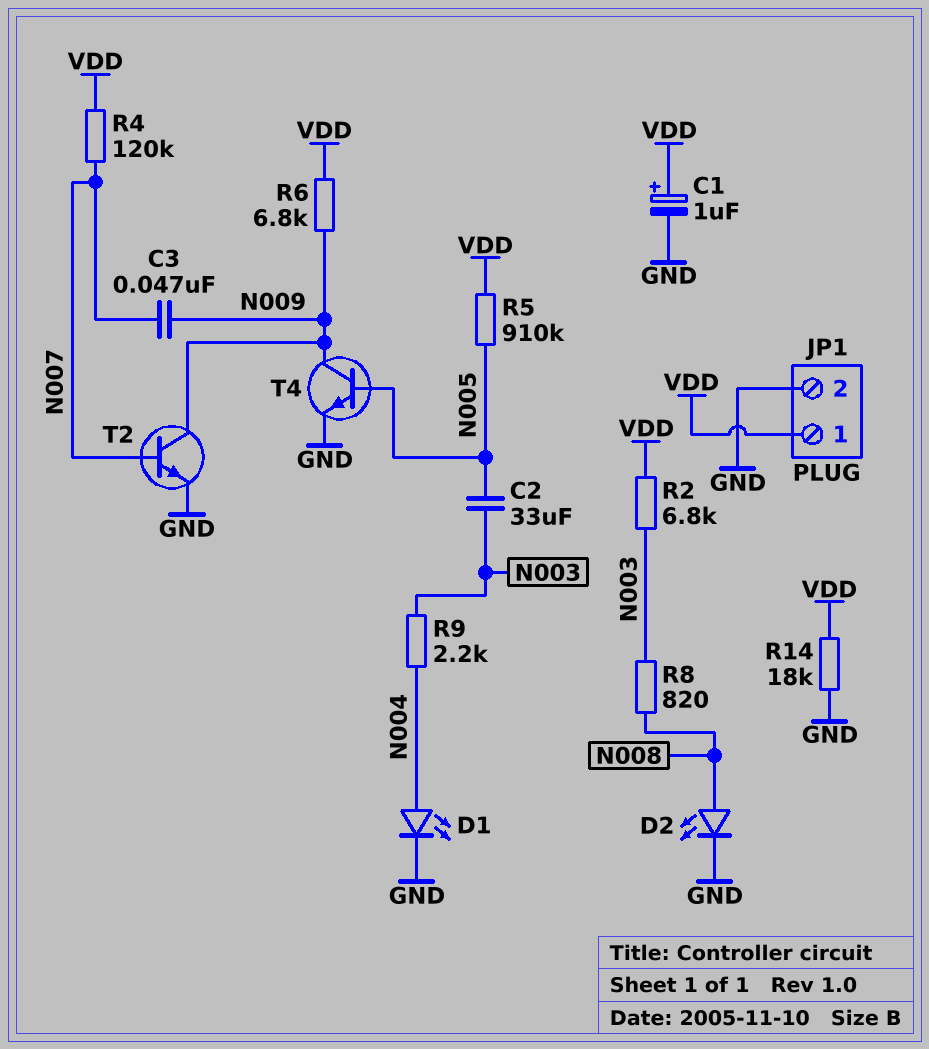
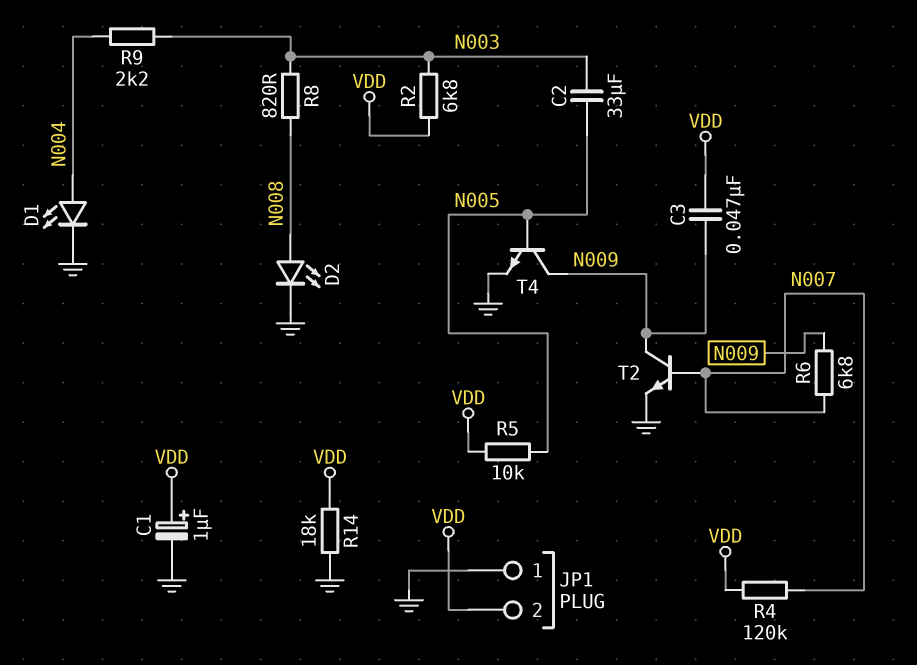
C3: 47nF (N007, N009) -> 47nF (N009, VDD)
JP1 pin 1: VDD -> GND
JP1 pin 2: GND -> VDD
R5: 910k (N005, VDD) -> 10k (N005, VDD)
R6: 6.8k (N009, VDD) -> 6.8k (N007, N009)

